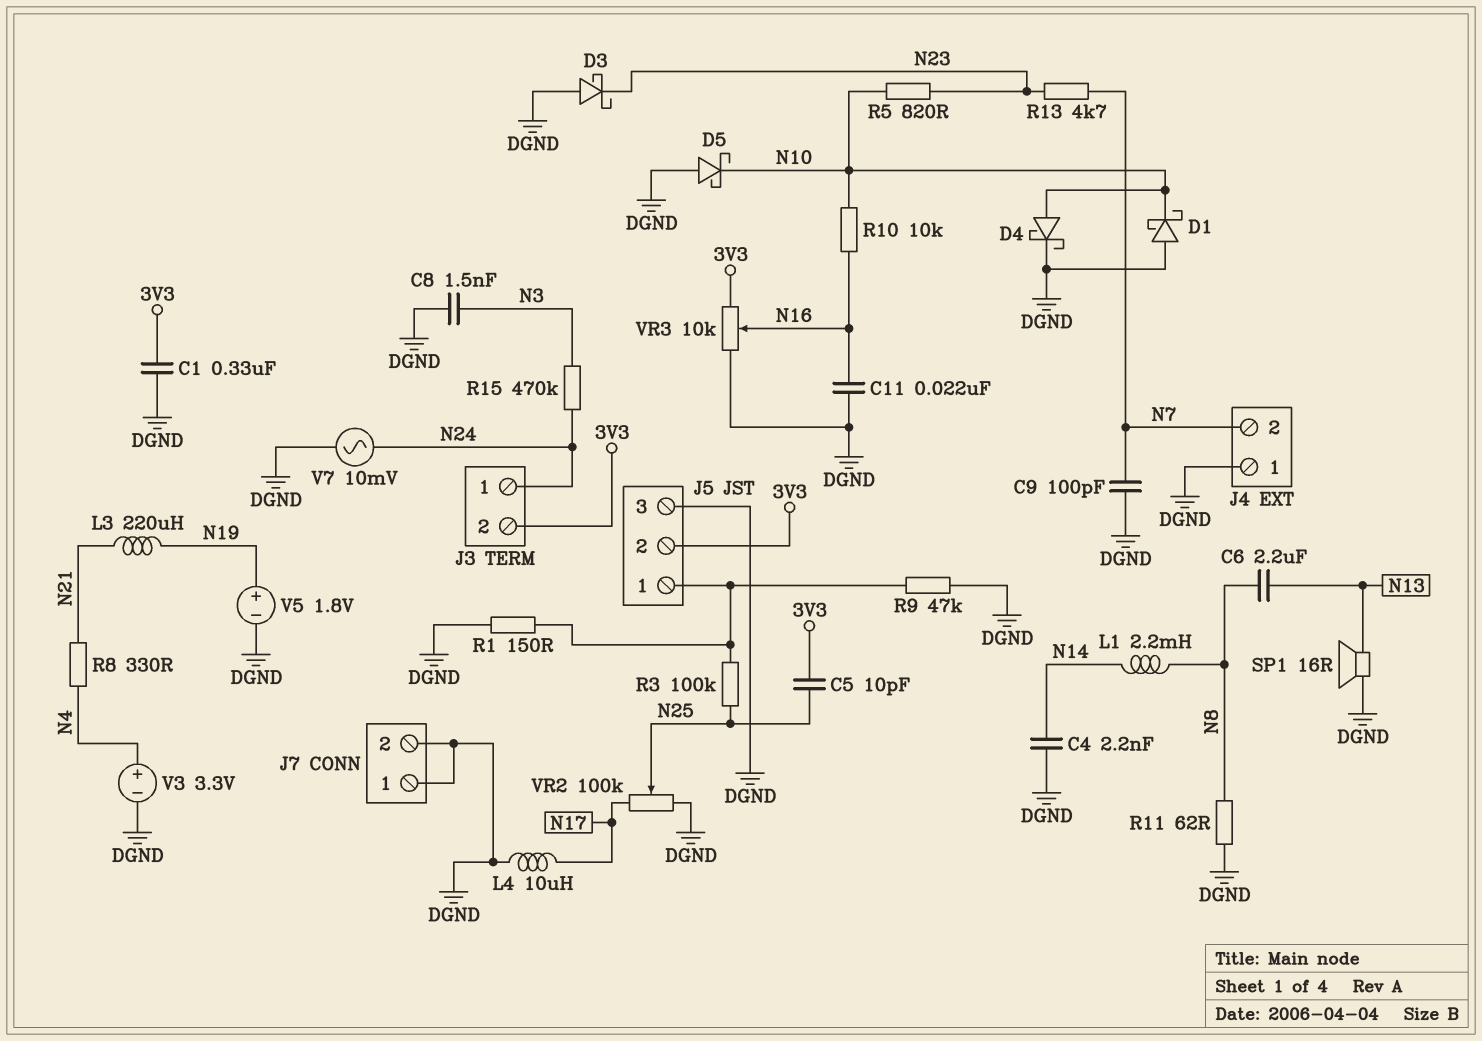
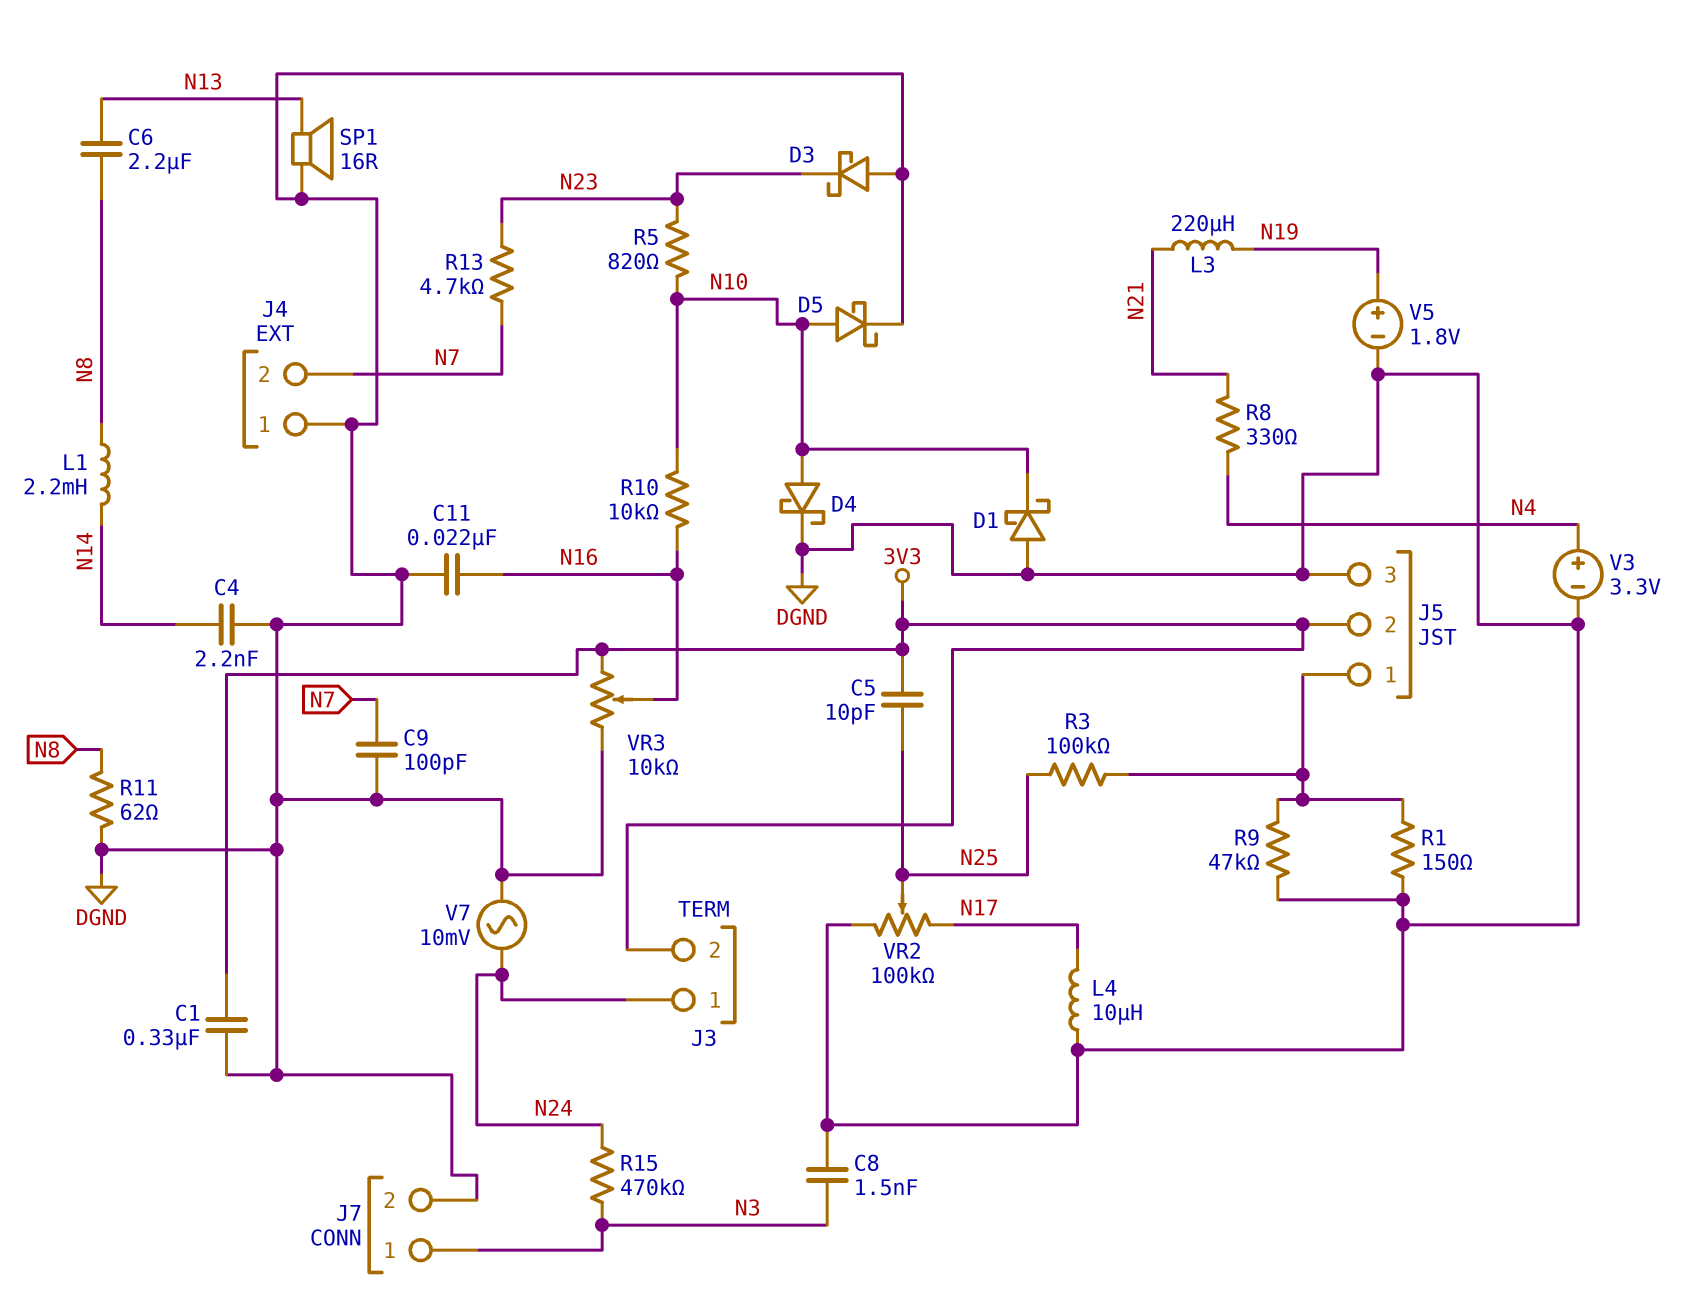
D5: schottky (A DGND, K N10) -> schottky (A N10, K DGND)
J7 pin 1: DGND -> N3

